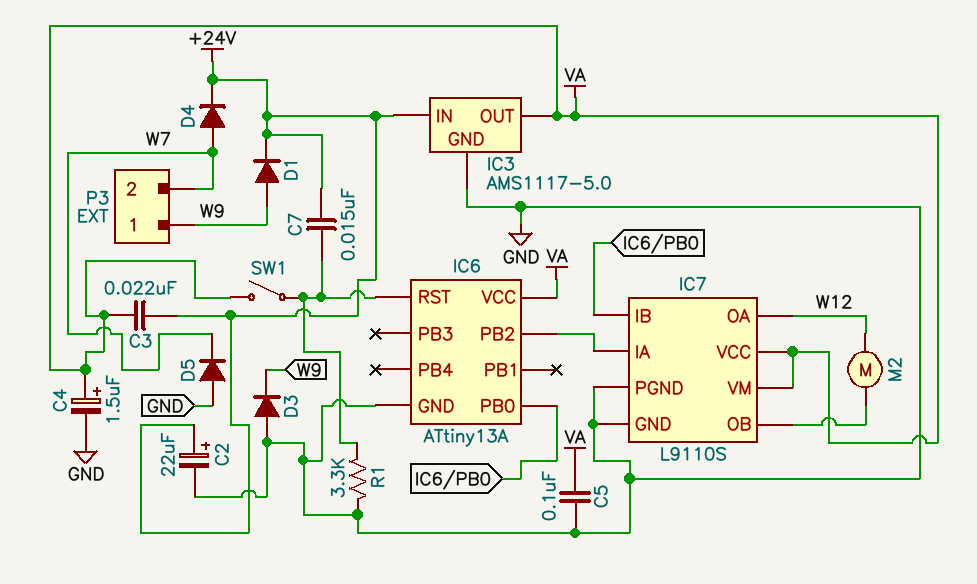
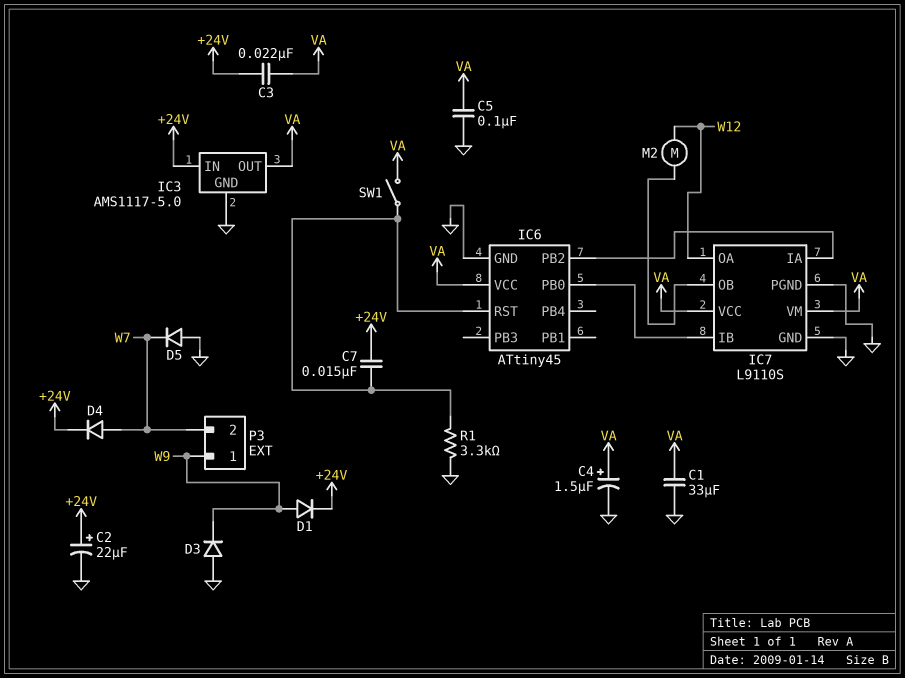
C1: none -> 33uF (GND, VA)
IC6: ATtiny13A -> ATtiny45

